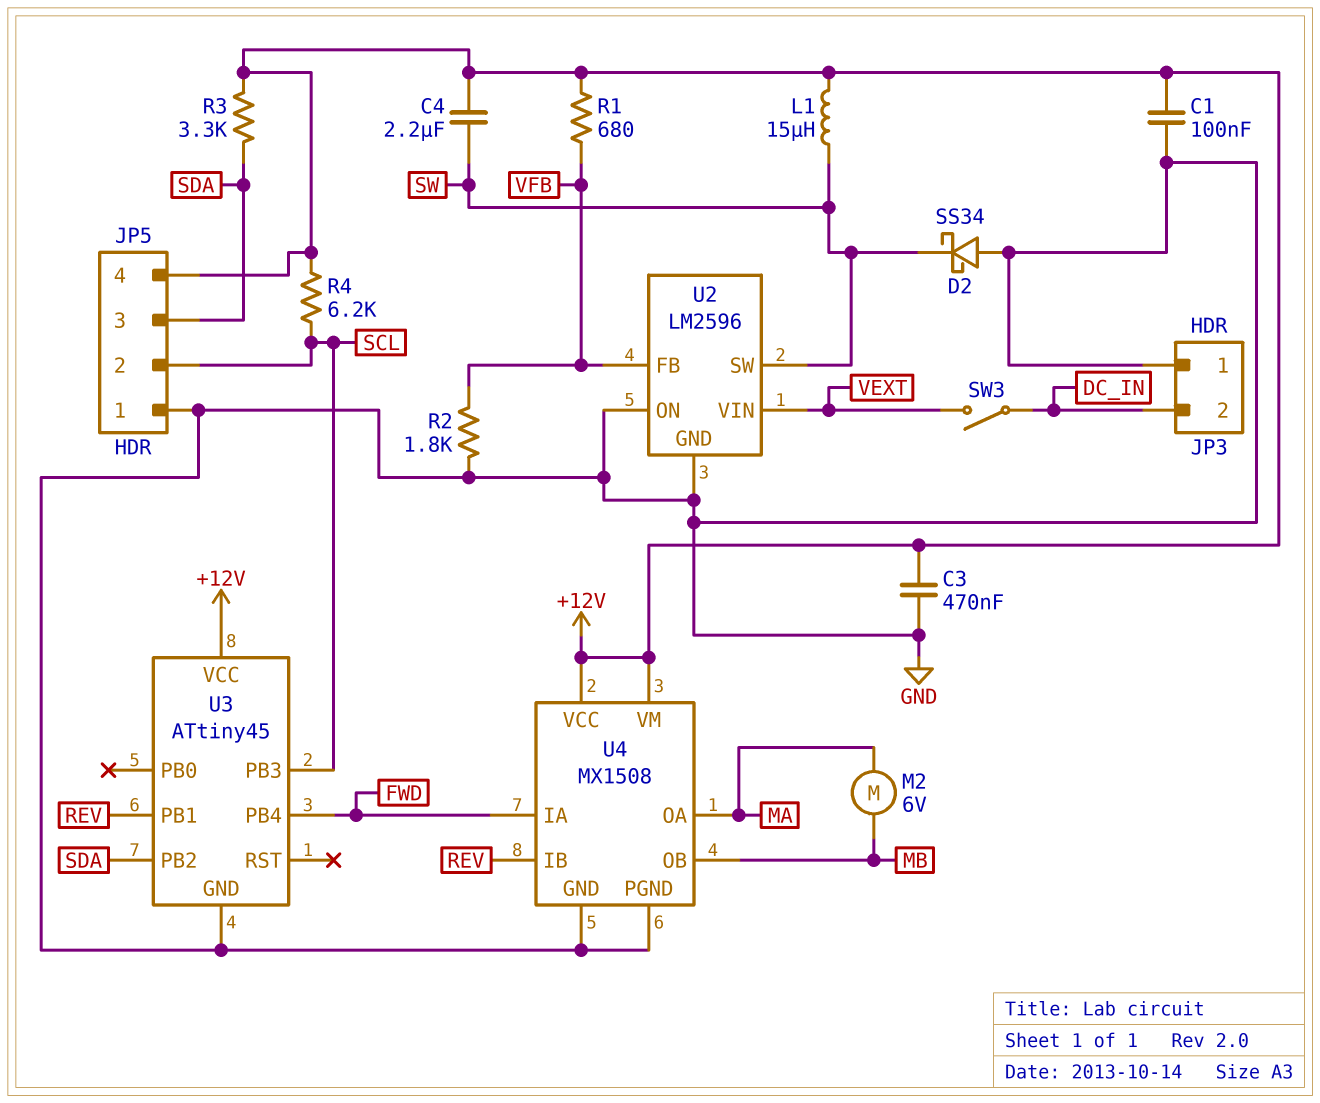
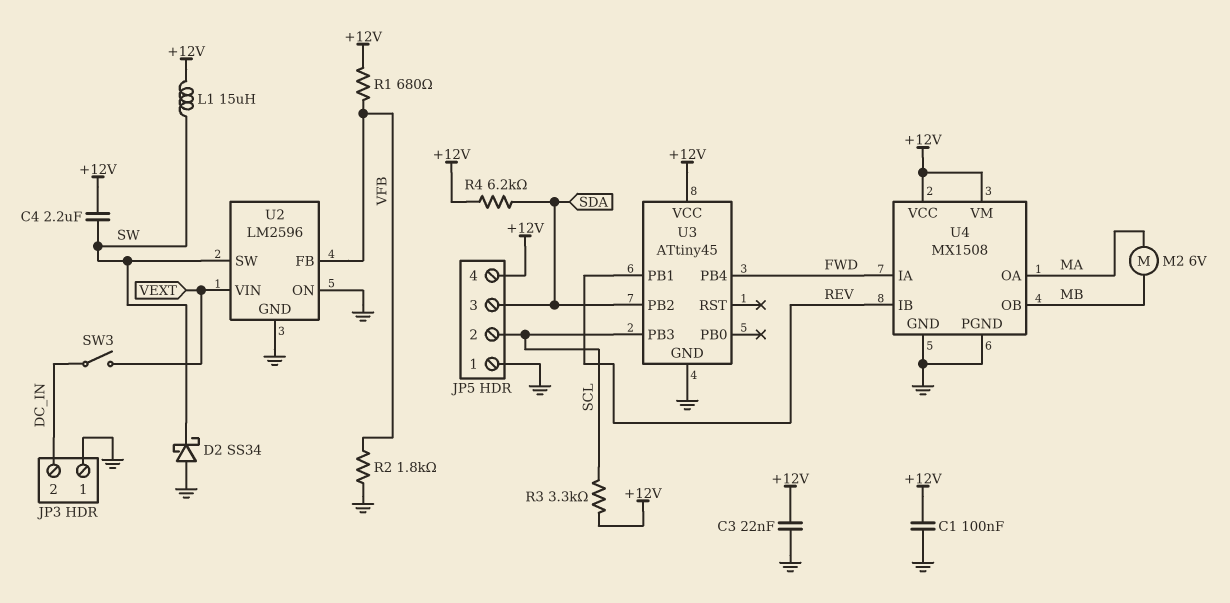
C3: 470nF (+12V, GND) -> 22nF (+12V, GND)
R3: 3.3k (+12V, SDA) -> 3.3k (+12V, SCL)
R4: 6.2k (+12V, SCL) -> 6.2k (+12V, SDA)

